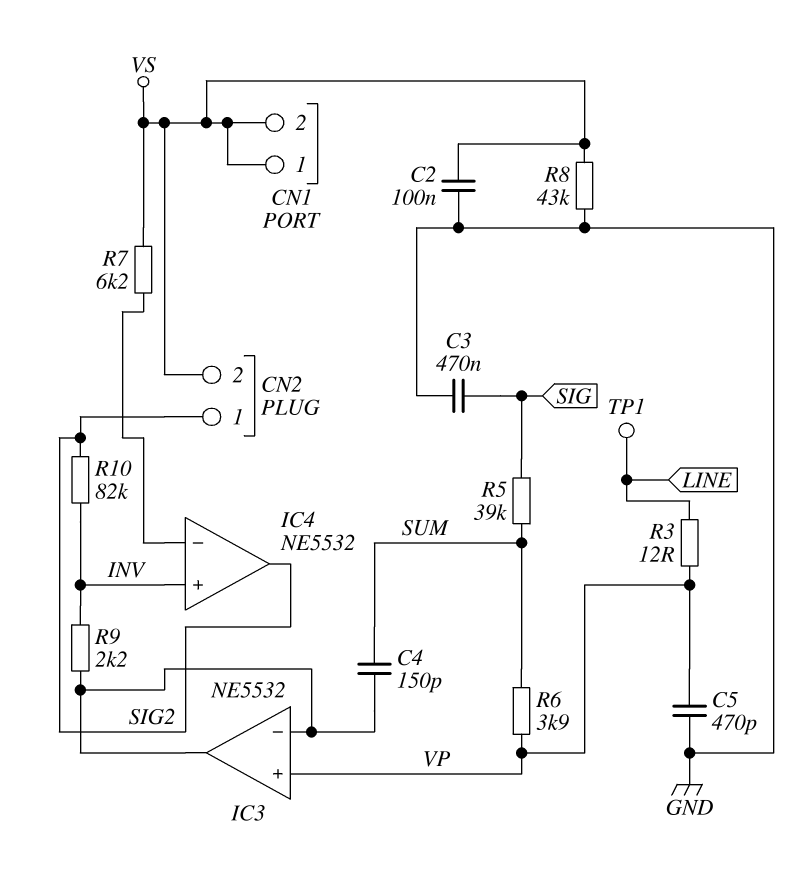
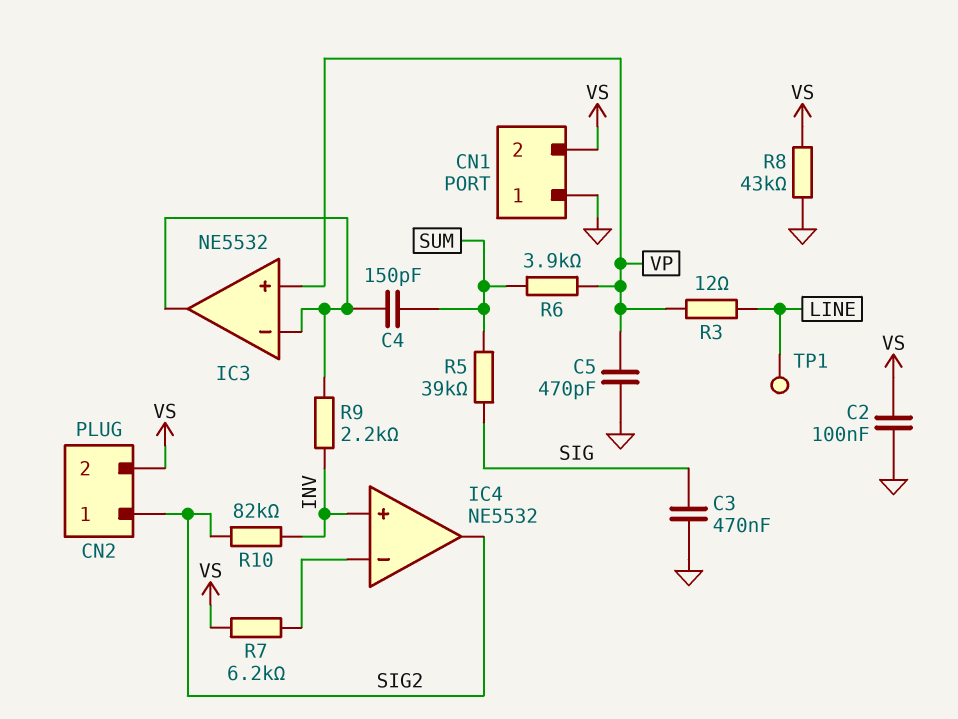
CN1 pin 1: VS -> GND

